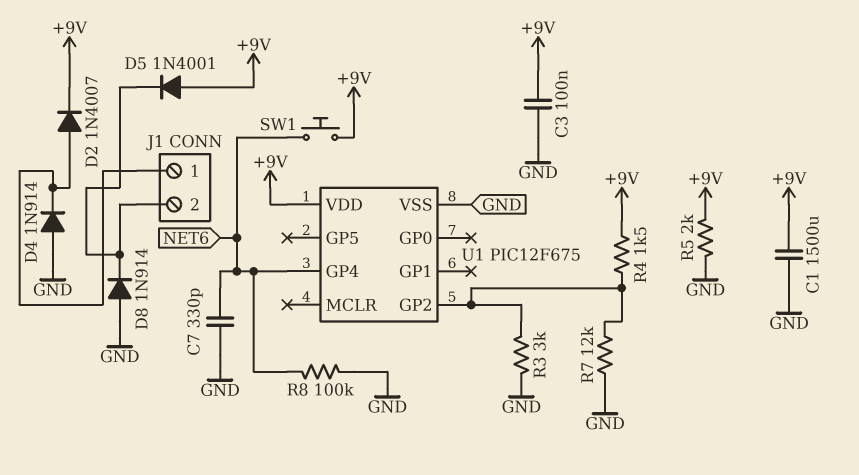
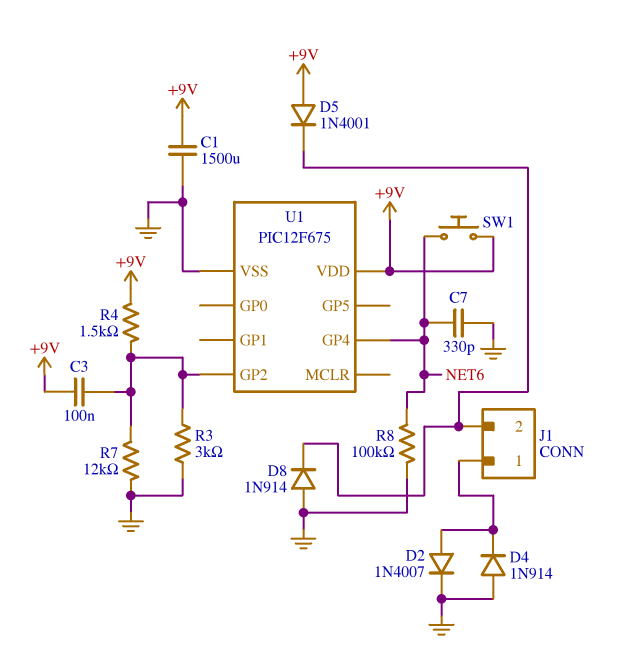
C3: 100nF (+9V, GND) -> 100nF (+9V, U1/GP2)
D2: diode 1N4007 (A J1/1, K +9V) -> diode 1N4007 (A J1/1, K GND)
R5: 2k (+9V, GND) -> none

